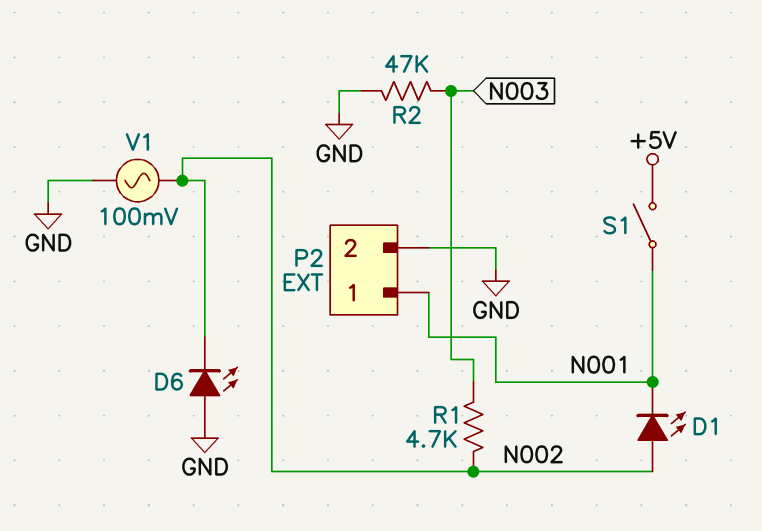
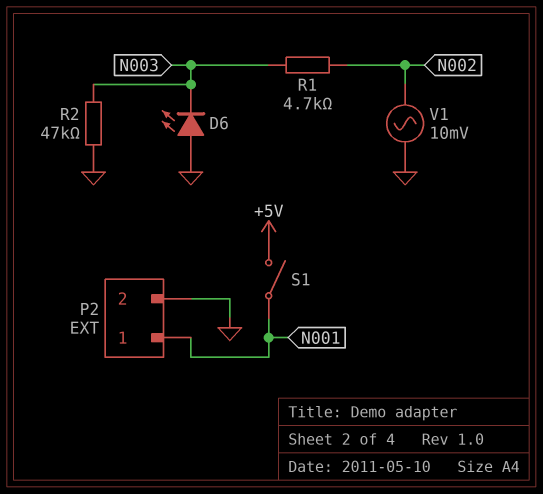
D1: LED (A N002, K N001) -> none
D6: LED (A GND, K N002) -> LED (A GND, K N003)
V1: AC 100mV (GND, N002) -> AC 10mV (GND, N002)

